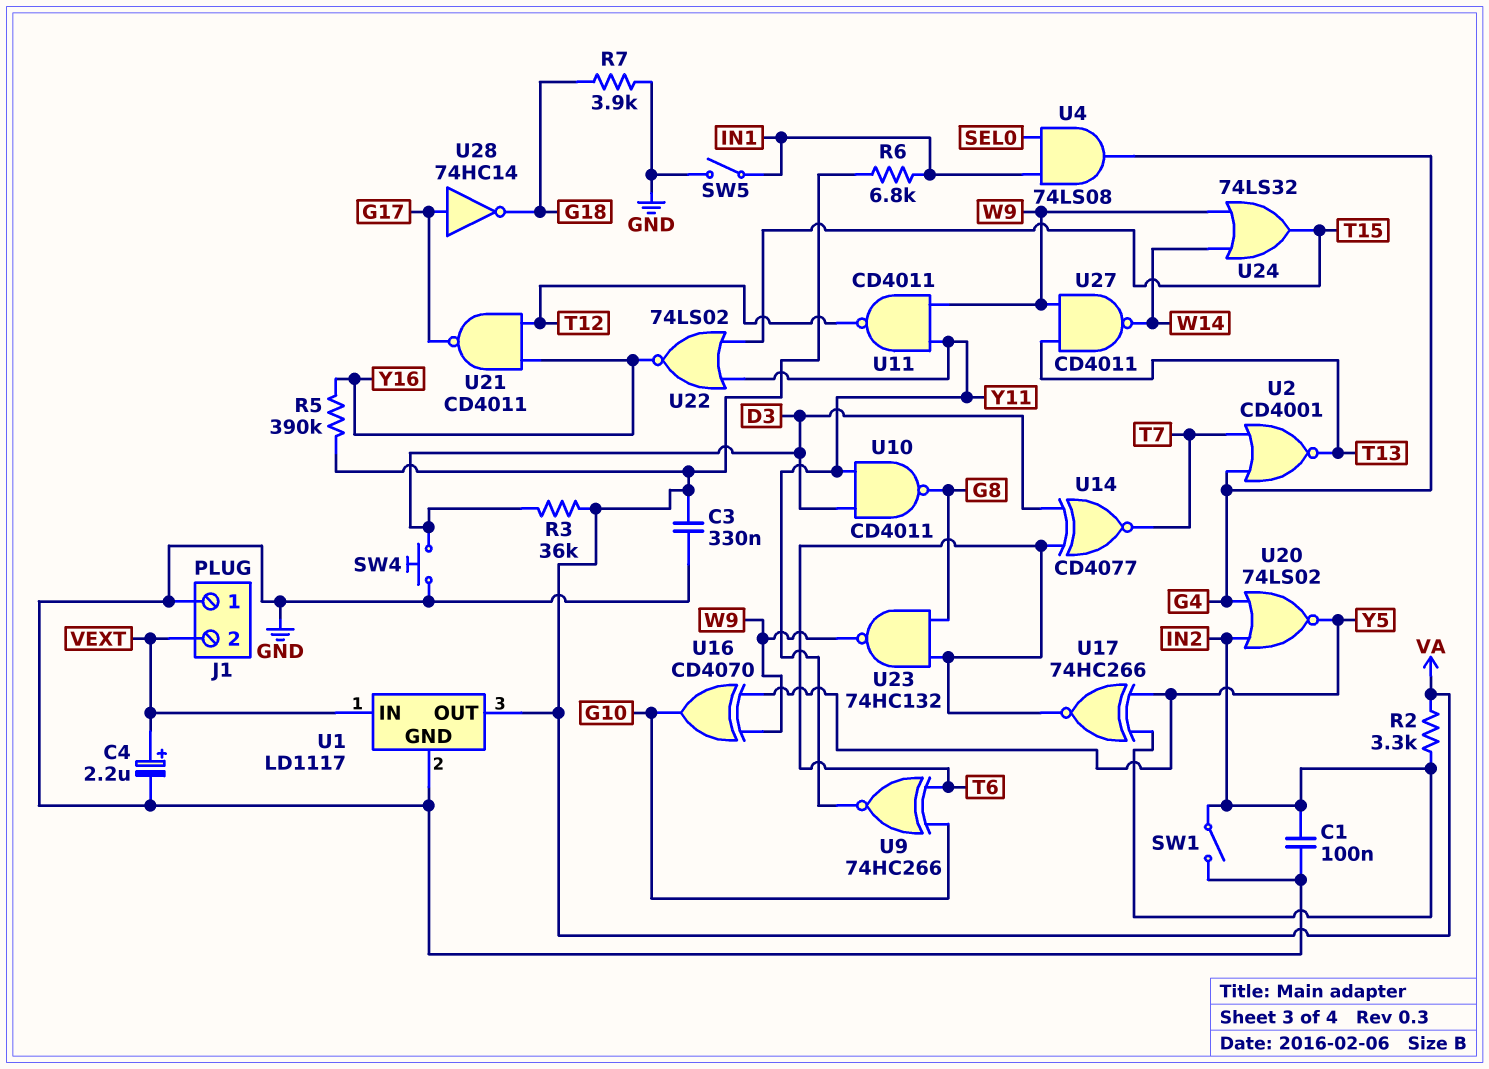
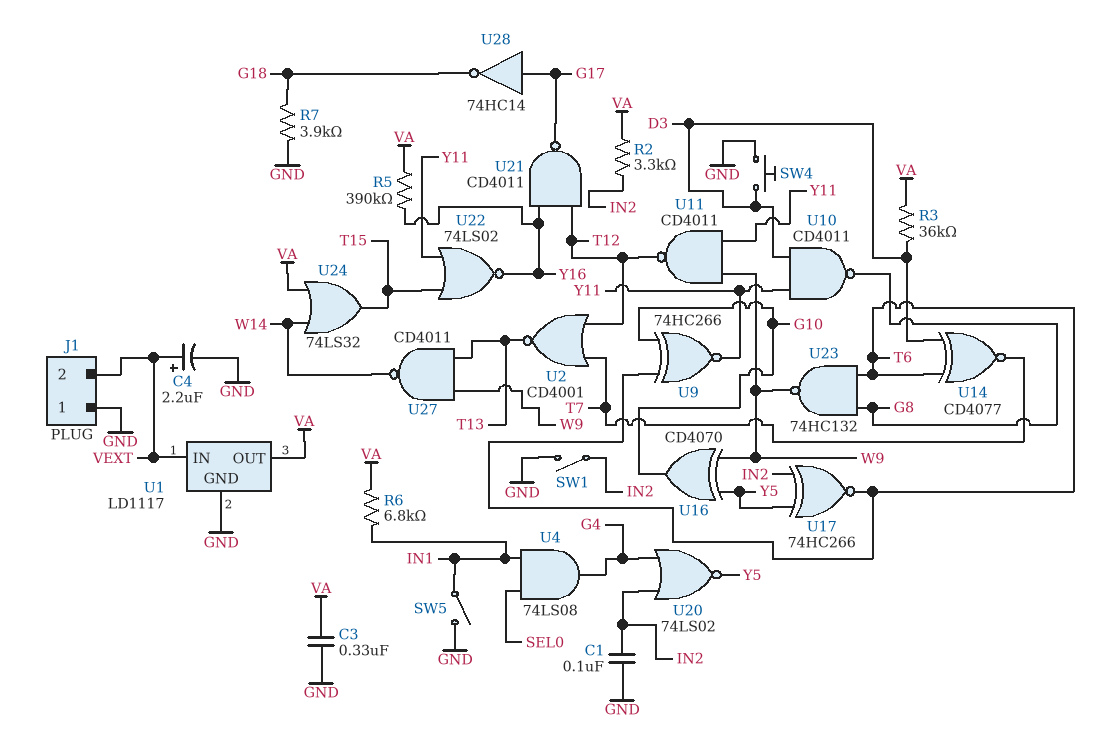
U2: NOR CD4001 (in G4, in T7, out T13) -> NOR CD4001 (in T7, in T12, out T13)
U24: OR 74LS32 (in W9, in W14, out T15) -> OR 74LS32 (in VA, in W14, out T15)

